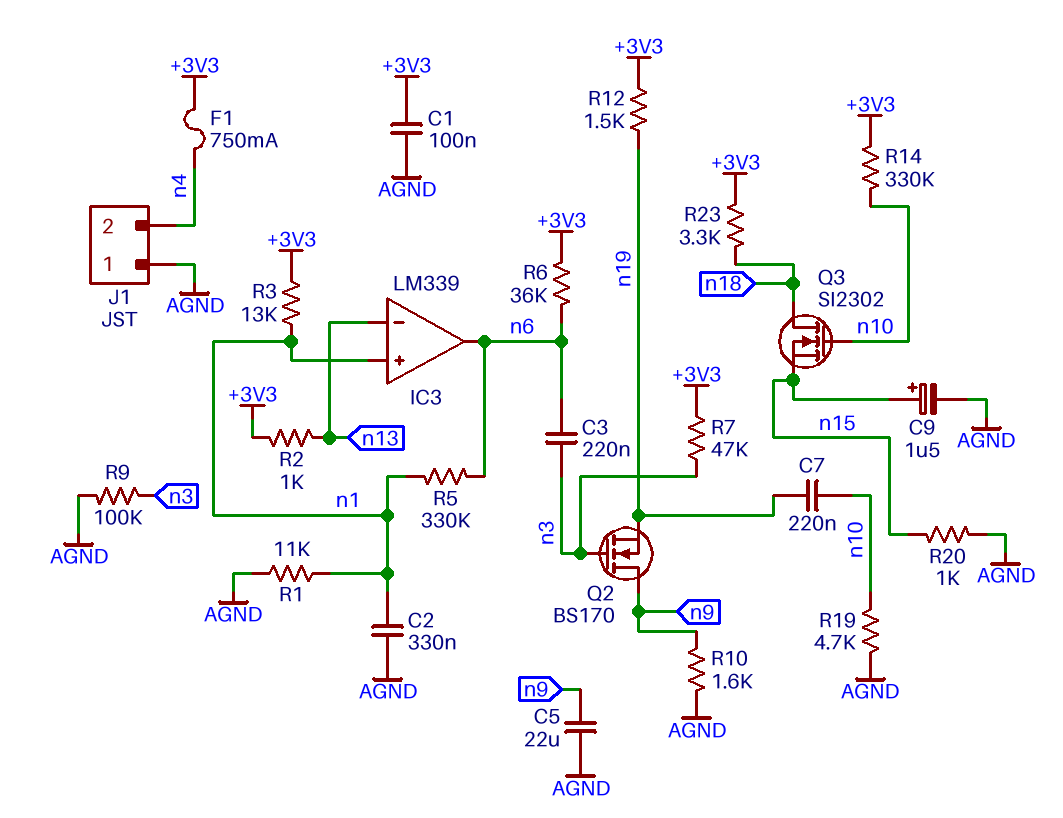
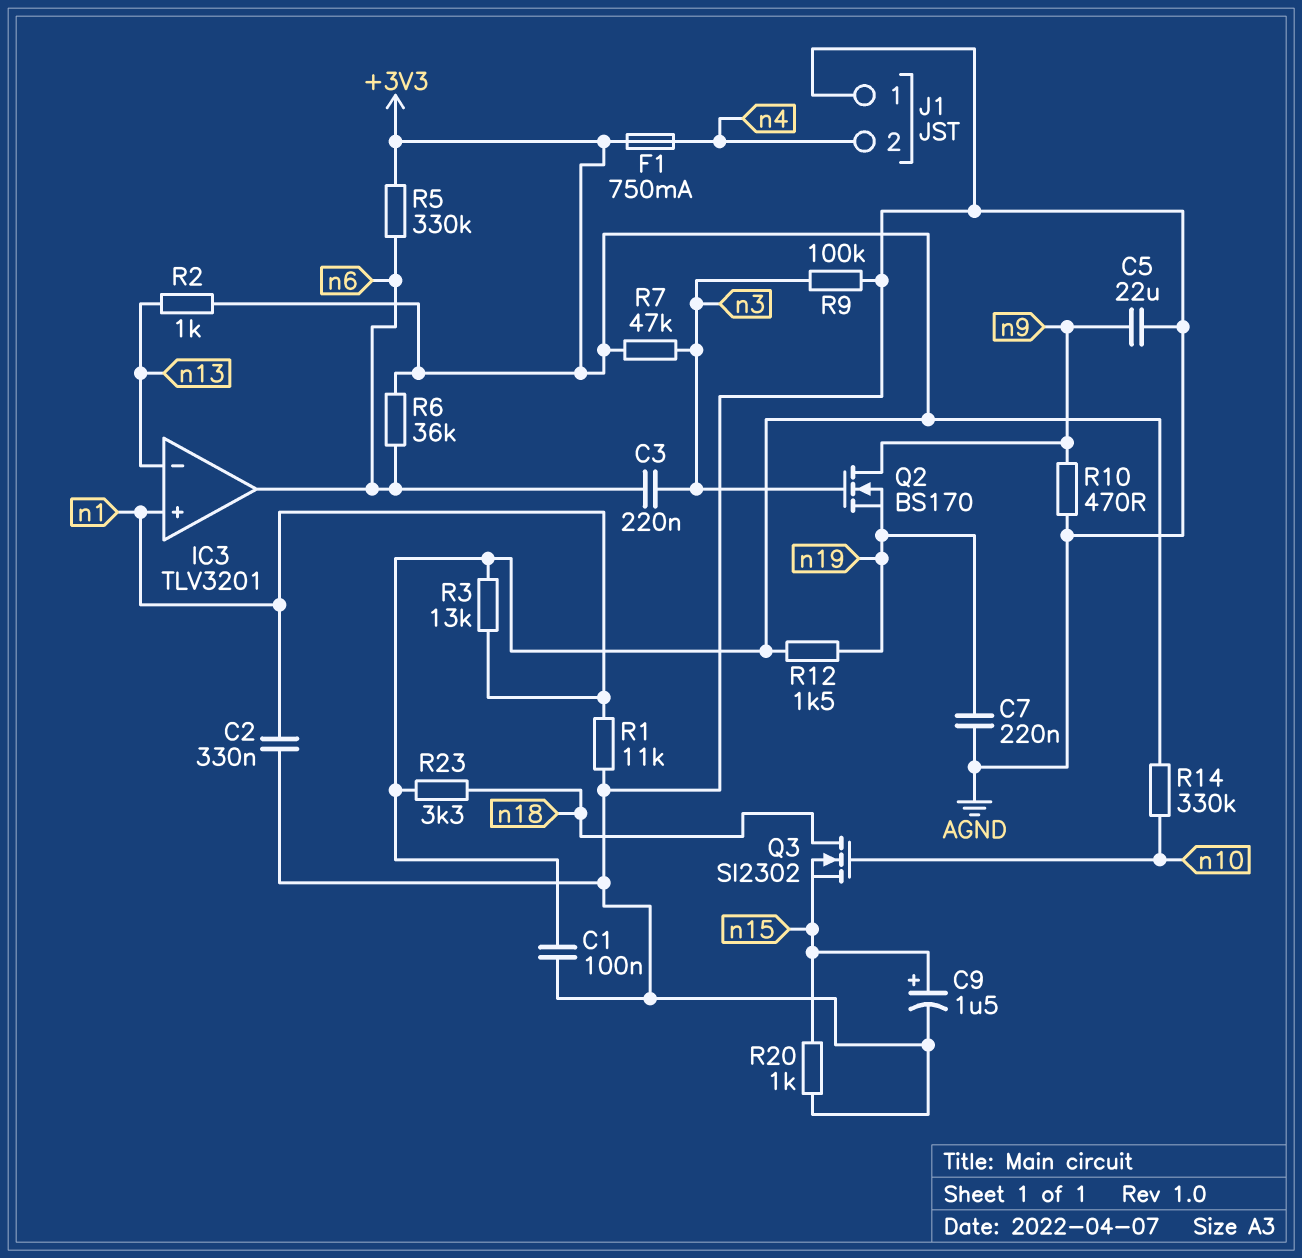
C7: 220nF (n10, n19) -> 220nF (AGND, n19)
IC3: LM339 -> TLV3201
R5: 330k (n1, n6) -> 330k (+3V3, n6)
R10: 1.6k (AGND, n9) -> 470 (AGND, n9)
R19: 4.7k (AGND, n10) -> none

